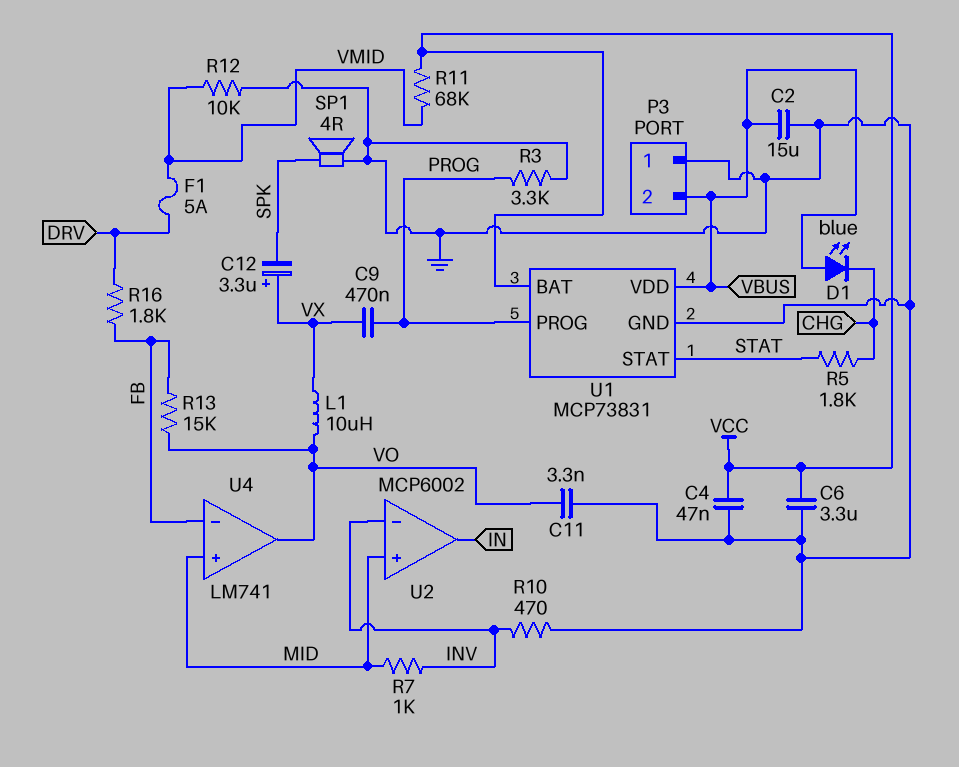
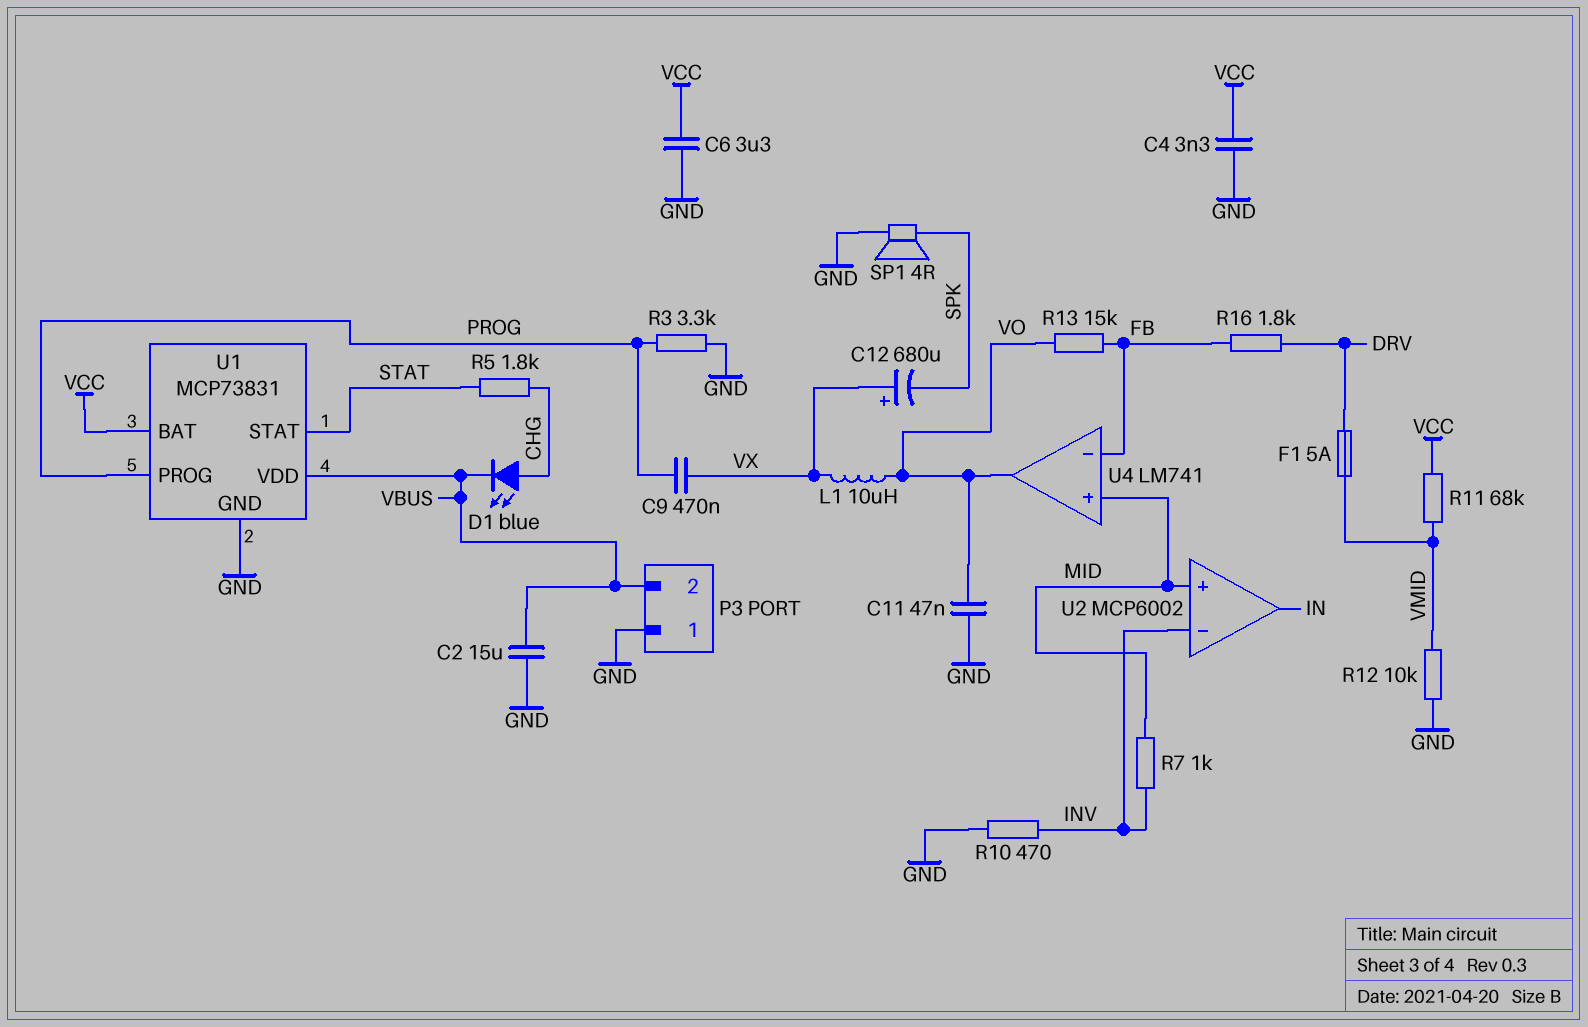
C4: 47nF (GND, VCC) -> 3.3nF (GND, VCC)
C11: 3.3nF (GND, VO) -> 47nF (GND, VO)
C12: 3.3uF (plus VX, minus SPK) -> 680uF (plus VX, minus SPK)
D1: LED blue (A VBUS, K CHG) -> LED blue (A CHG, K VBUS)

